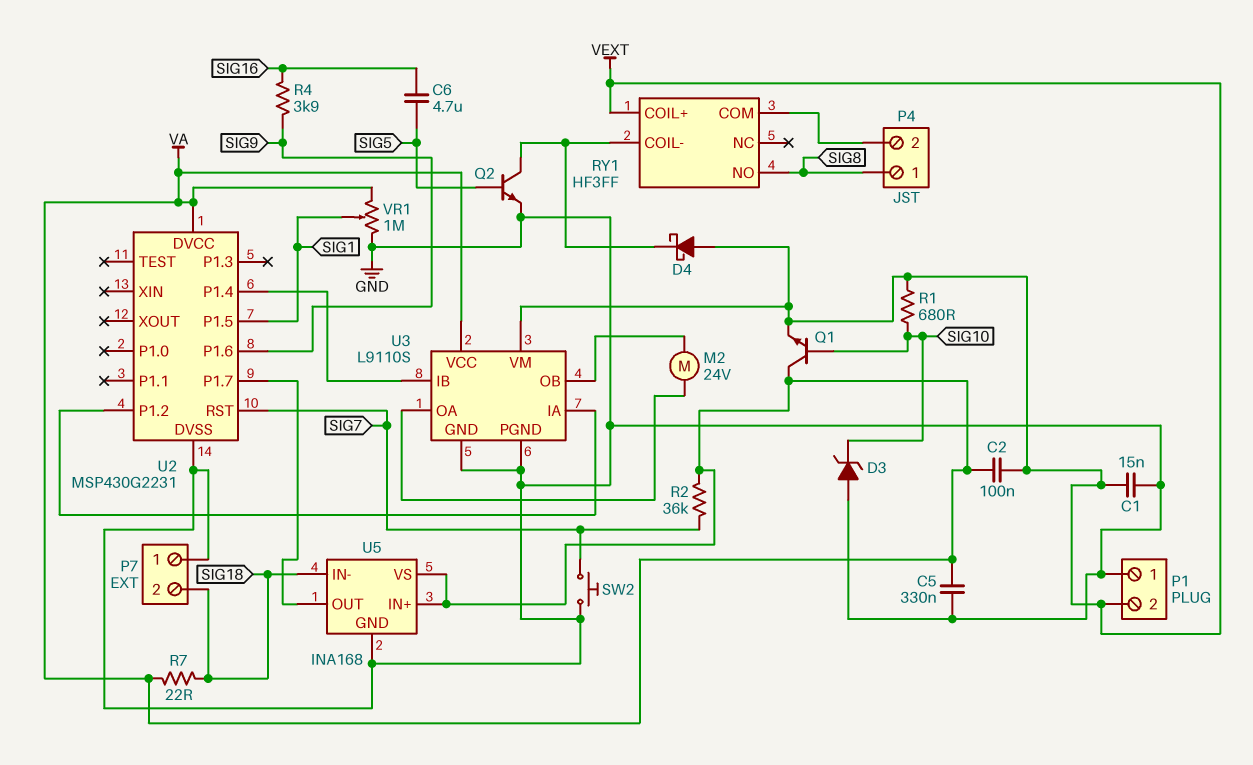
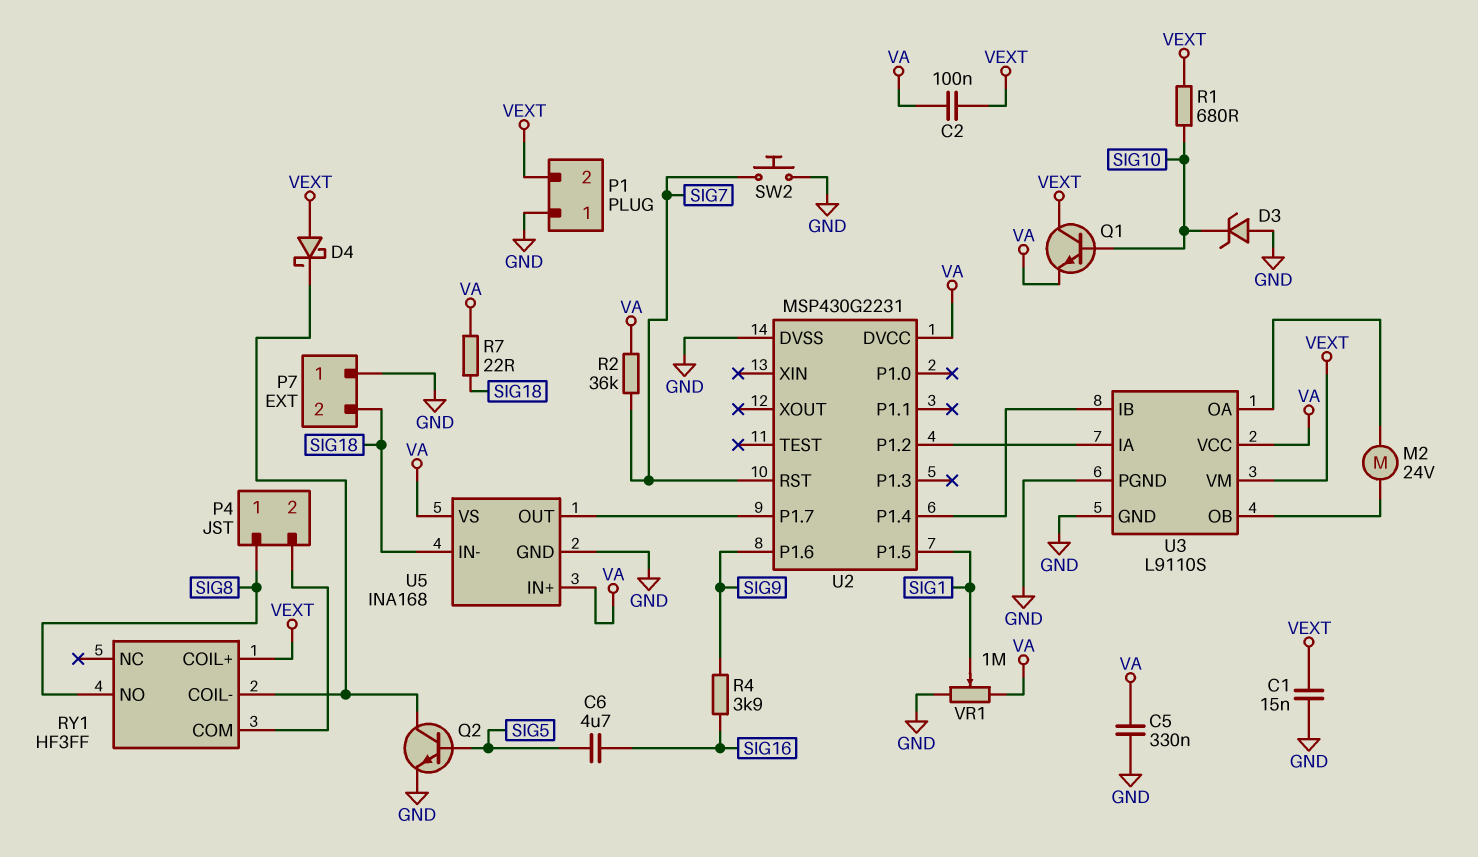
Q1: NPN (B SIG10, C VA, E VEXT) -> NPN (B SIG10, C VEXT, E VA)

